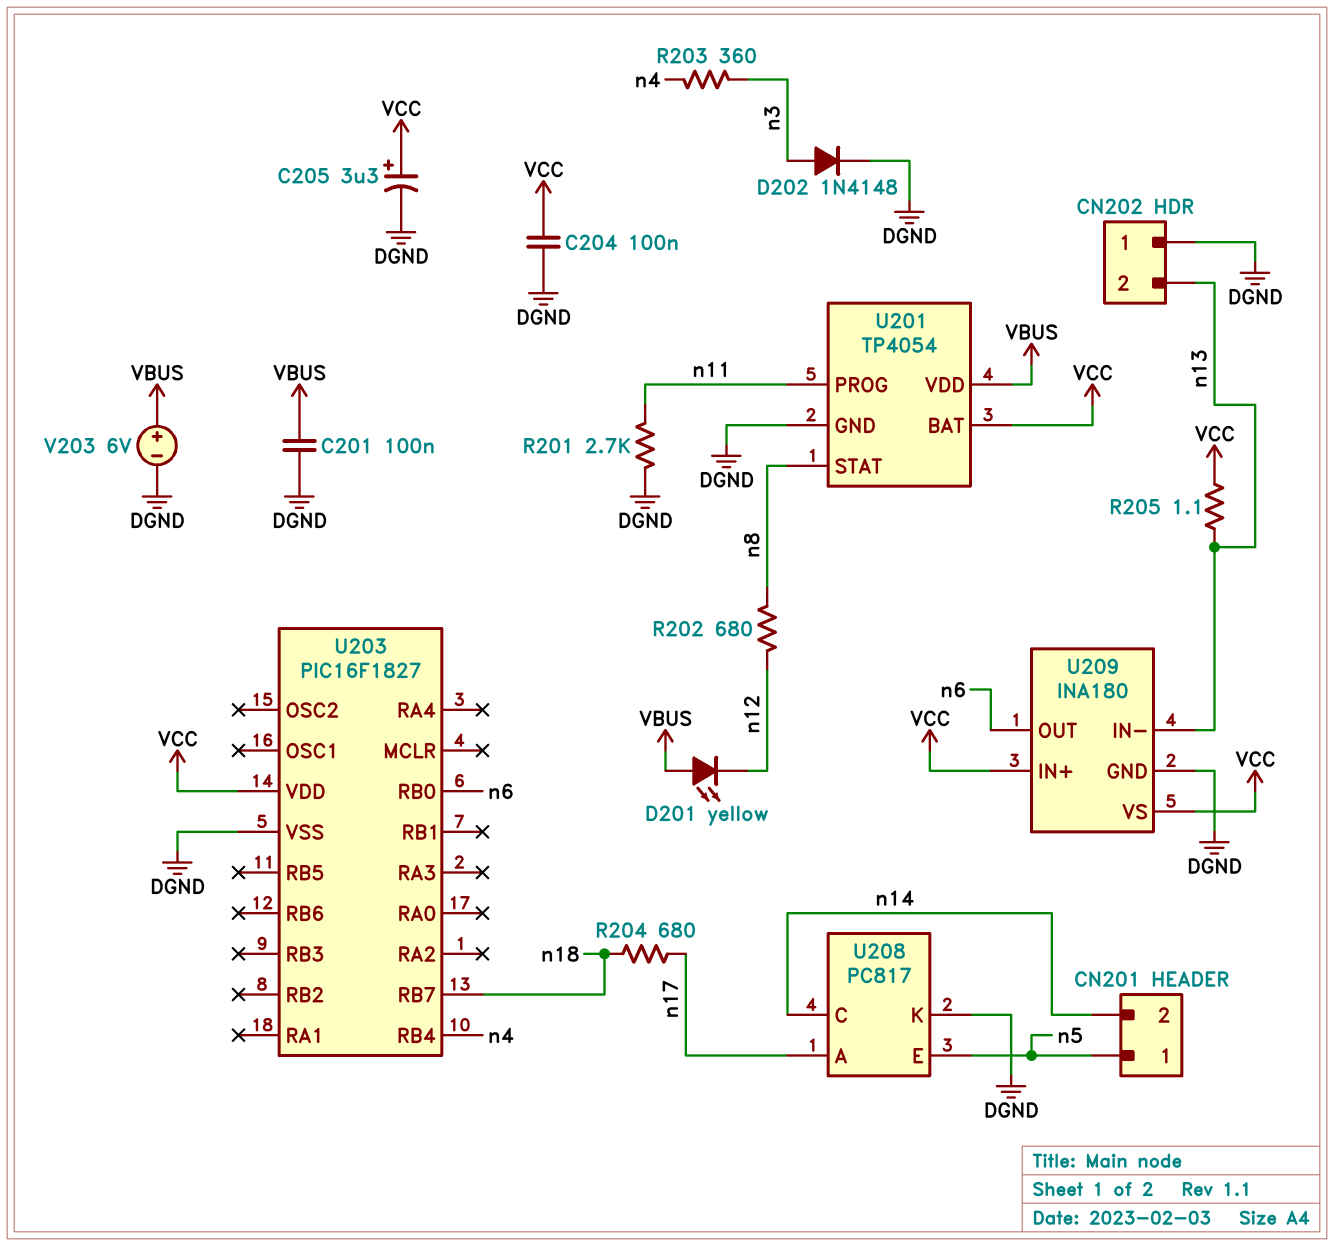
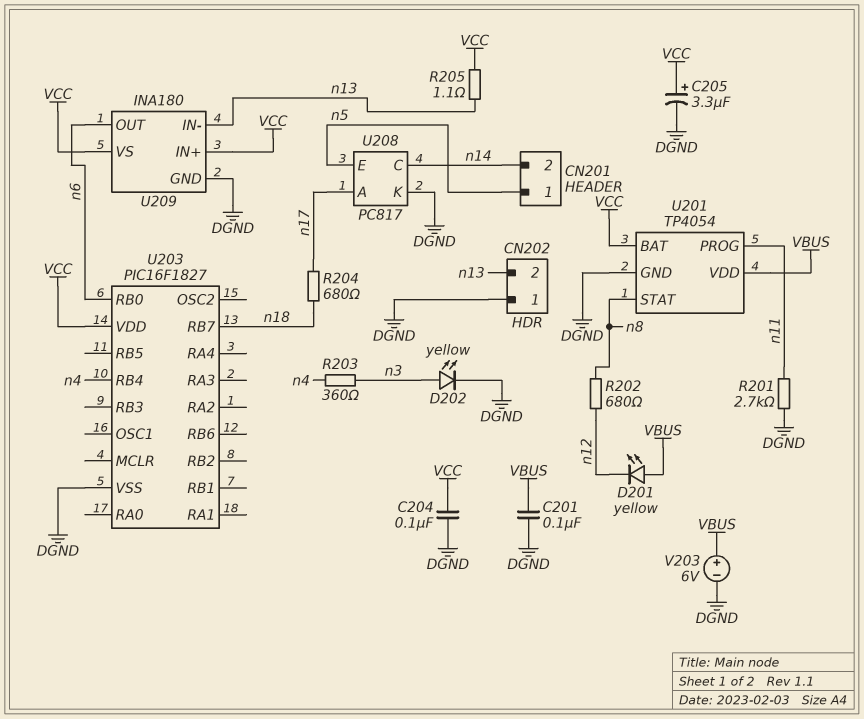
D202: diode 1N4148 (A n3, K DGND) -> LED yellow (A n3, K DGND)

